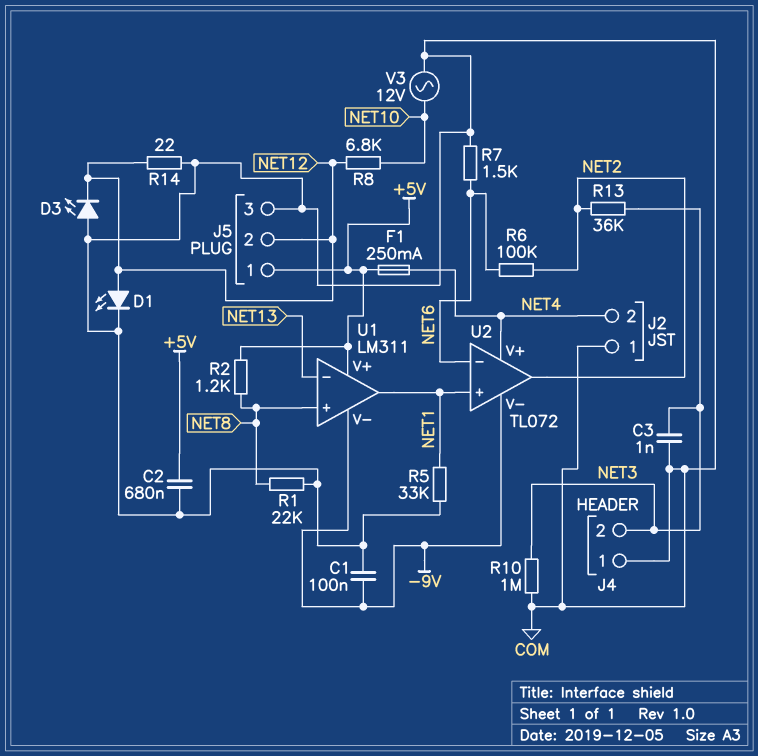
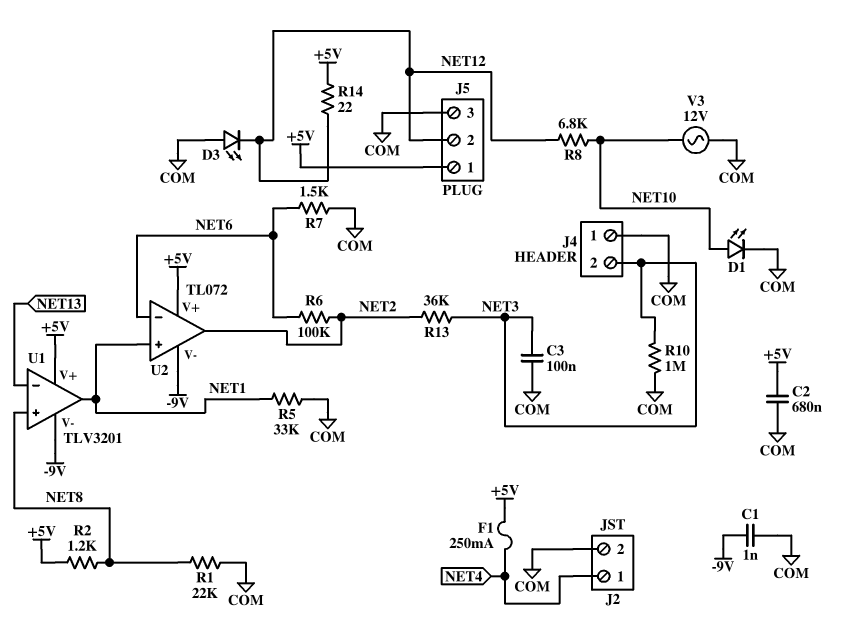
C1: 100nF (-9V, COM) -> 1nF (-9V, COM)
C3: 1nF (COM, NET3) -> 100nF (COM, NET3)
D1: LED (A NET12, K COM) -> LED (A NET10, K COM)
J2 pin 1: COM -> NET4
J2 pin 2: NET4 -> COM
R14: 22 (COM, NET12) -> 22 (+5V, NET12)
U1: LM311 -> TLV3201
U2 pin V+: NET4 -> +5V

